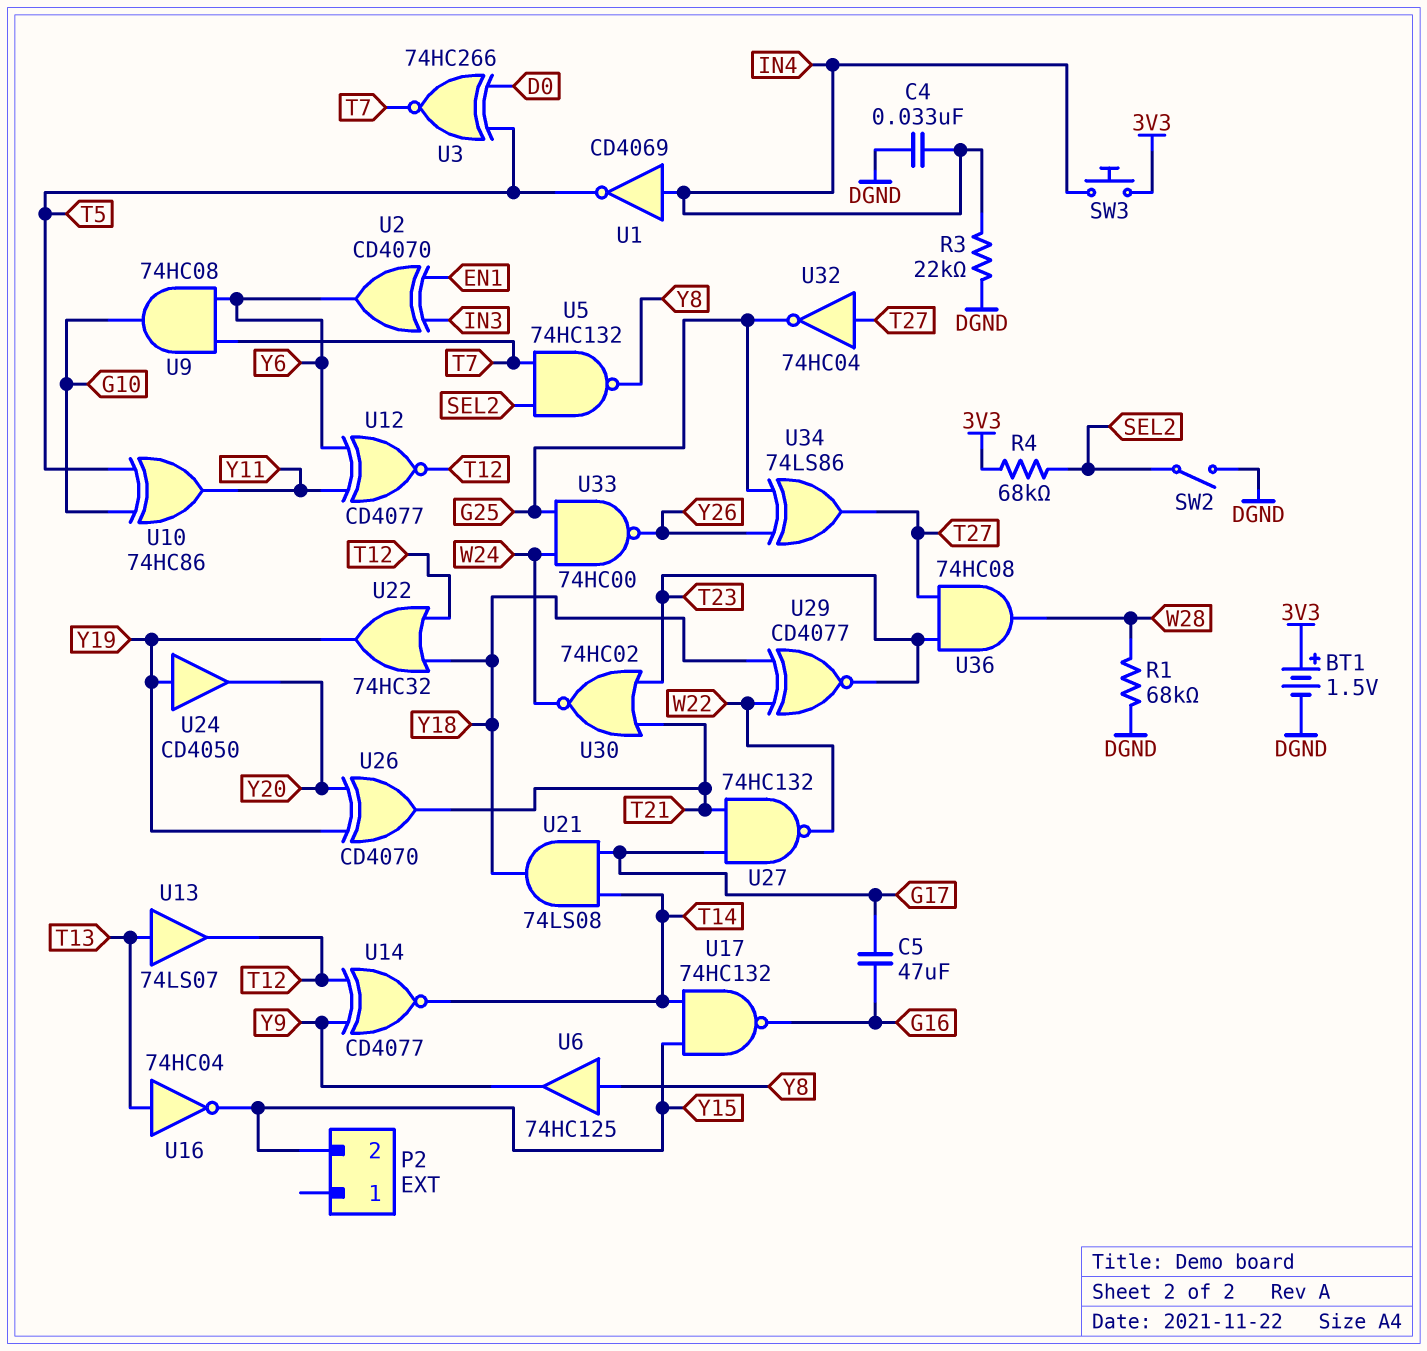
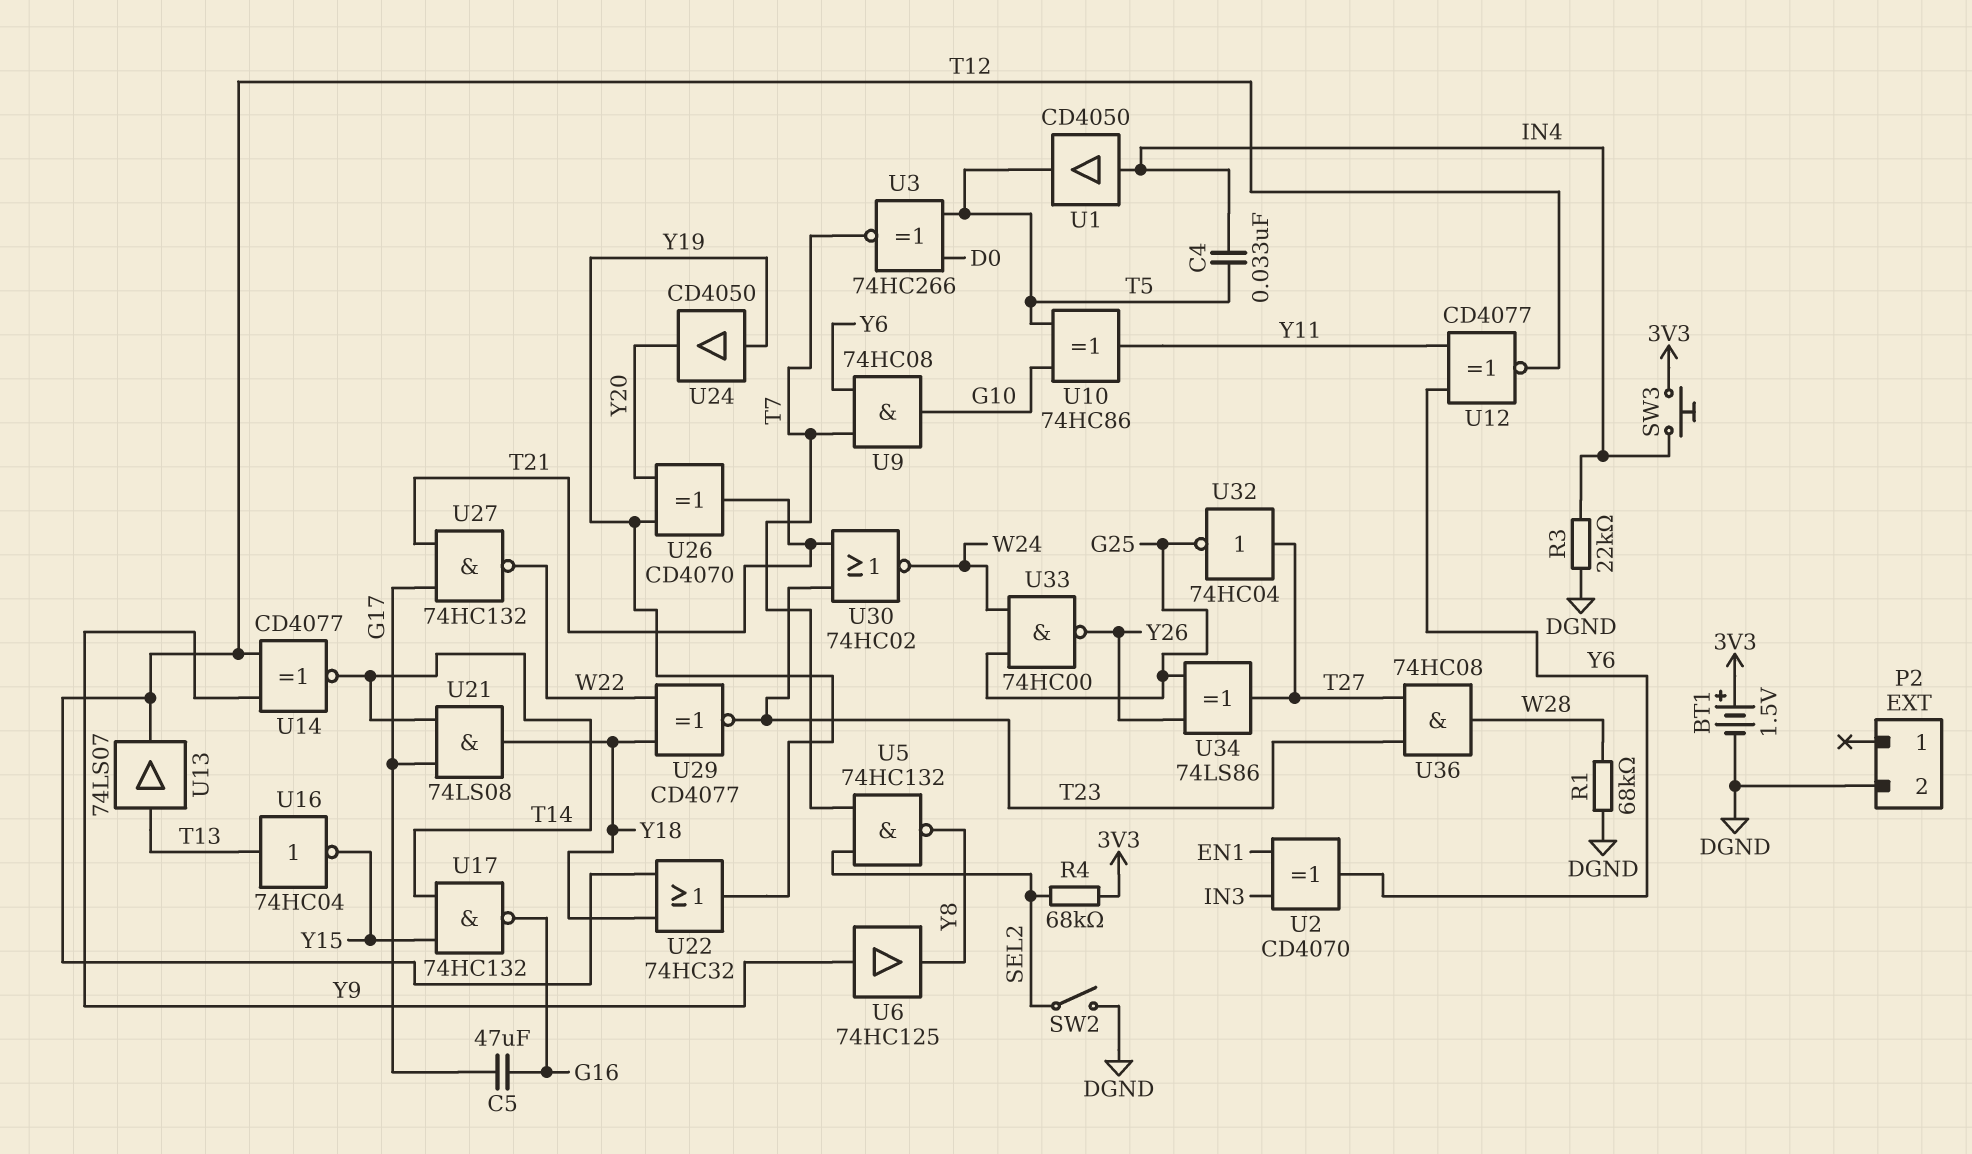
C4: 33nF (DGND, IN4) -> 33nF (IN4, T5)
P2 pin 2: Y15 -> DGND
U1: NOT CD4069 (in IN4, out T5) -> buffer CD4050 (in IN4, out T5)
U6: buffer 74HC125 (in Y8, out Y9) -> buffer 74HC125 (in Y9, out Y8)

